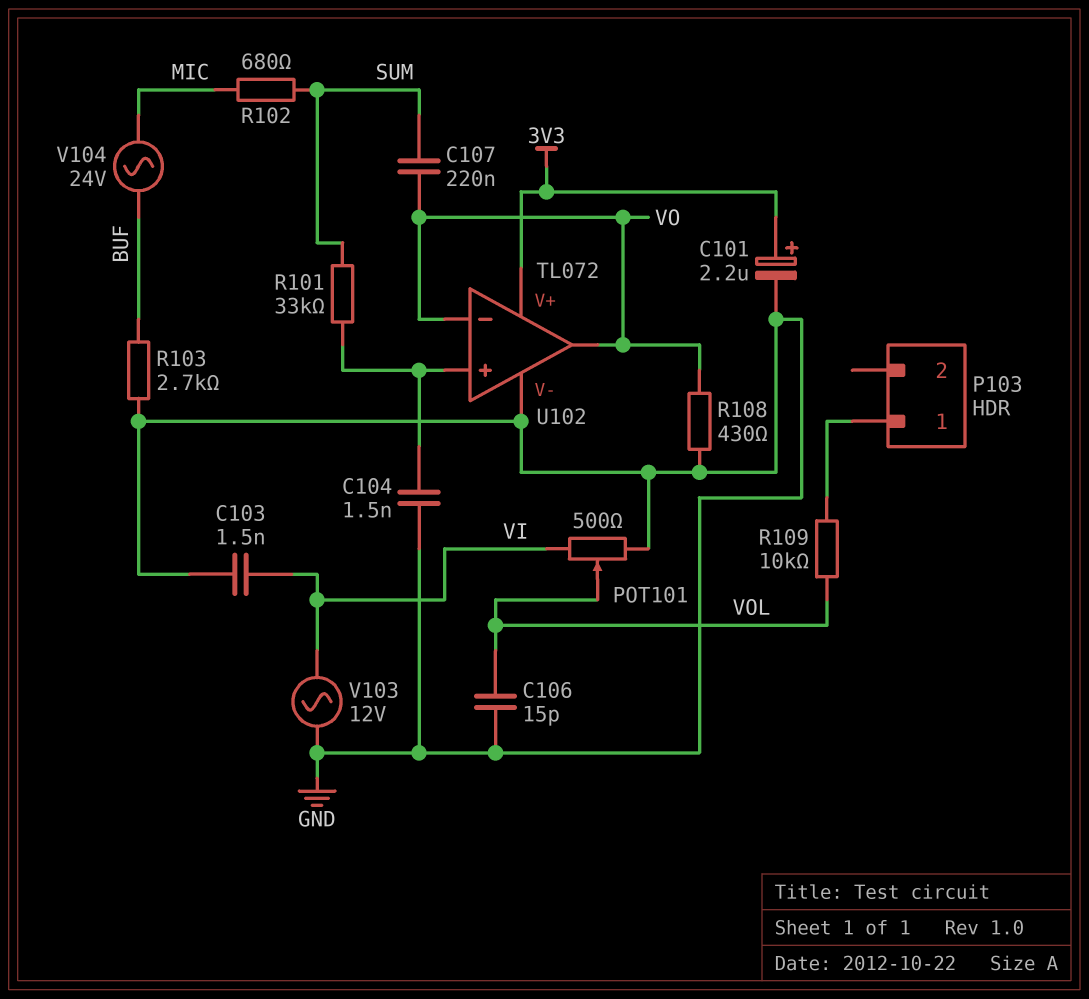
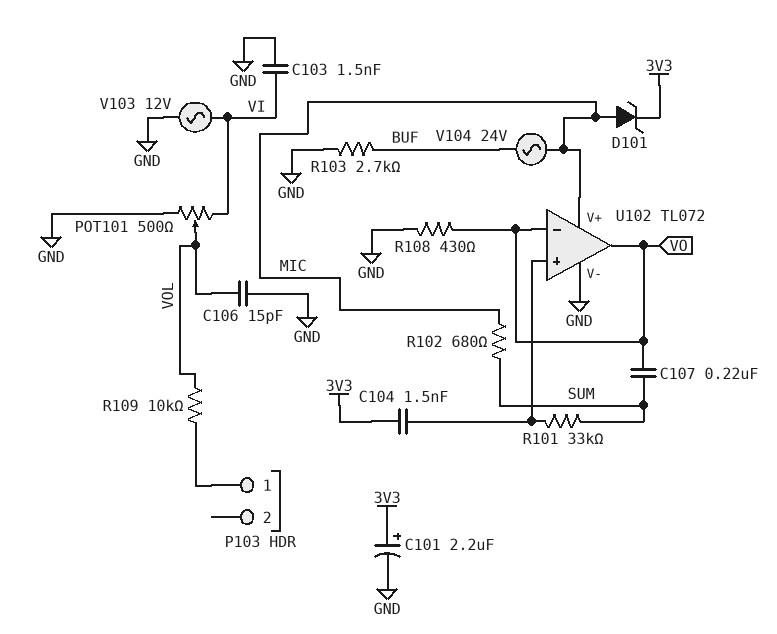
C104: 1.5nF (GND, U102/in+) -> 1.5nF (3V3, U102/in+)
D101: none -> zener (A MIC, K 3V3)
U102 pin V+: 3V3 -> MIC

